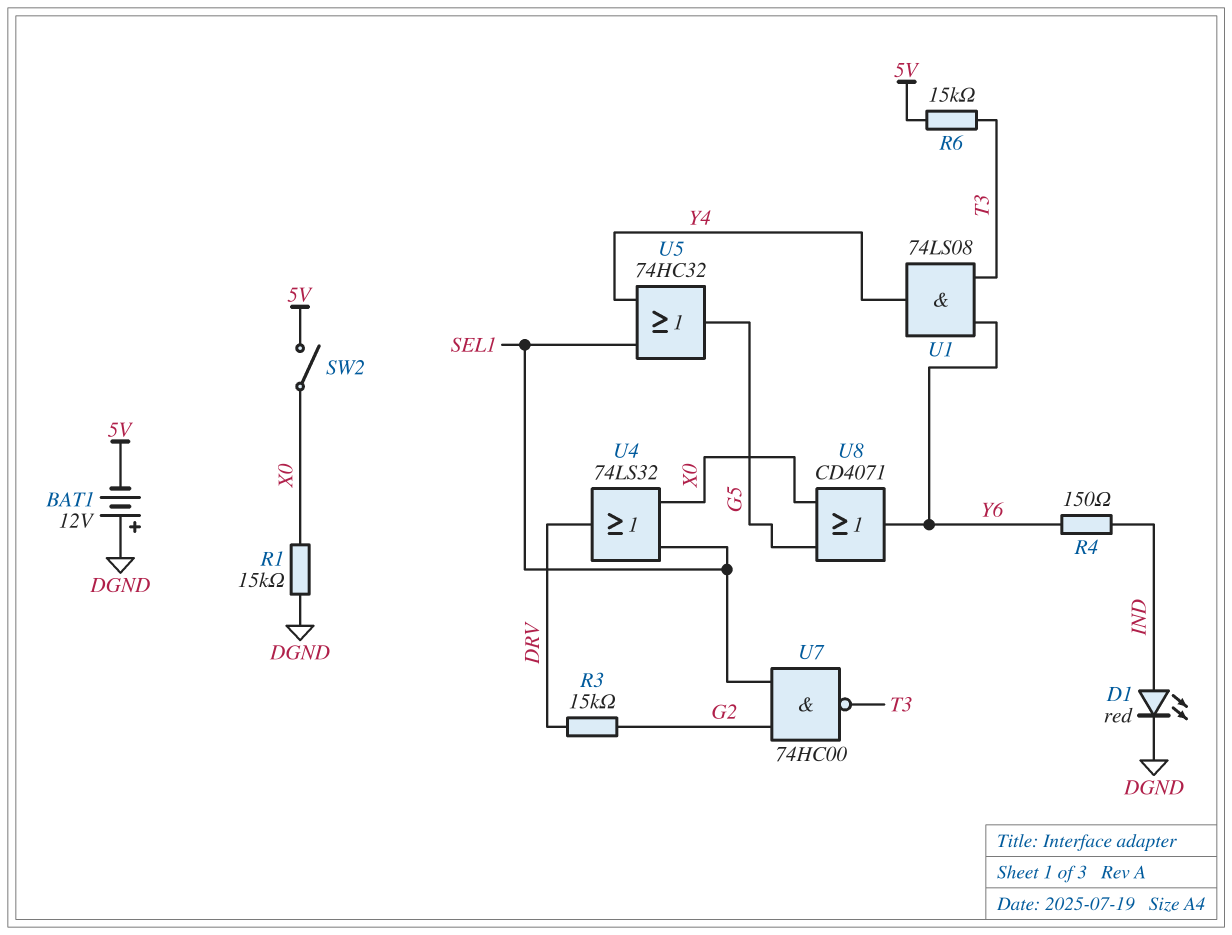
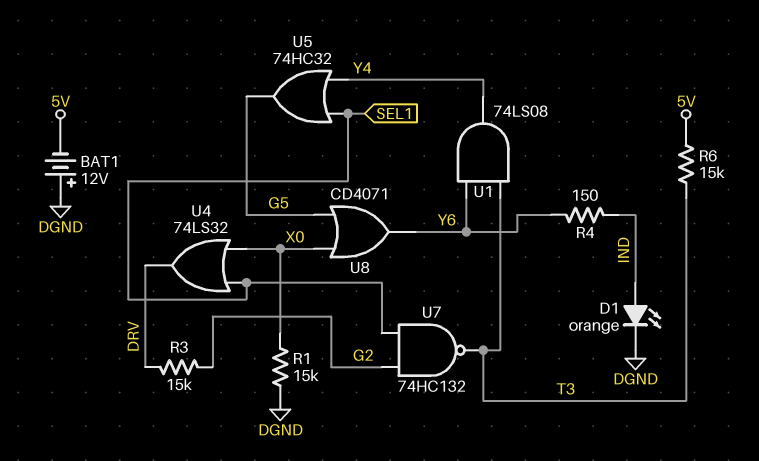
D1: LED red (A IND, K DGND) -> LED orange (A IND, K DGND)
SW2: switch (5V, X0) -> none
U7: NAND 74HC00 (in G2, in SEL1, out T3) -> NAND 74HC132 (in G2, in SEL1, out T3)

